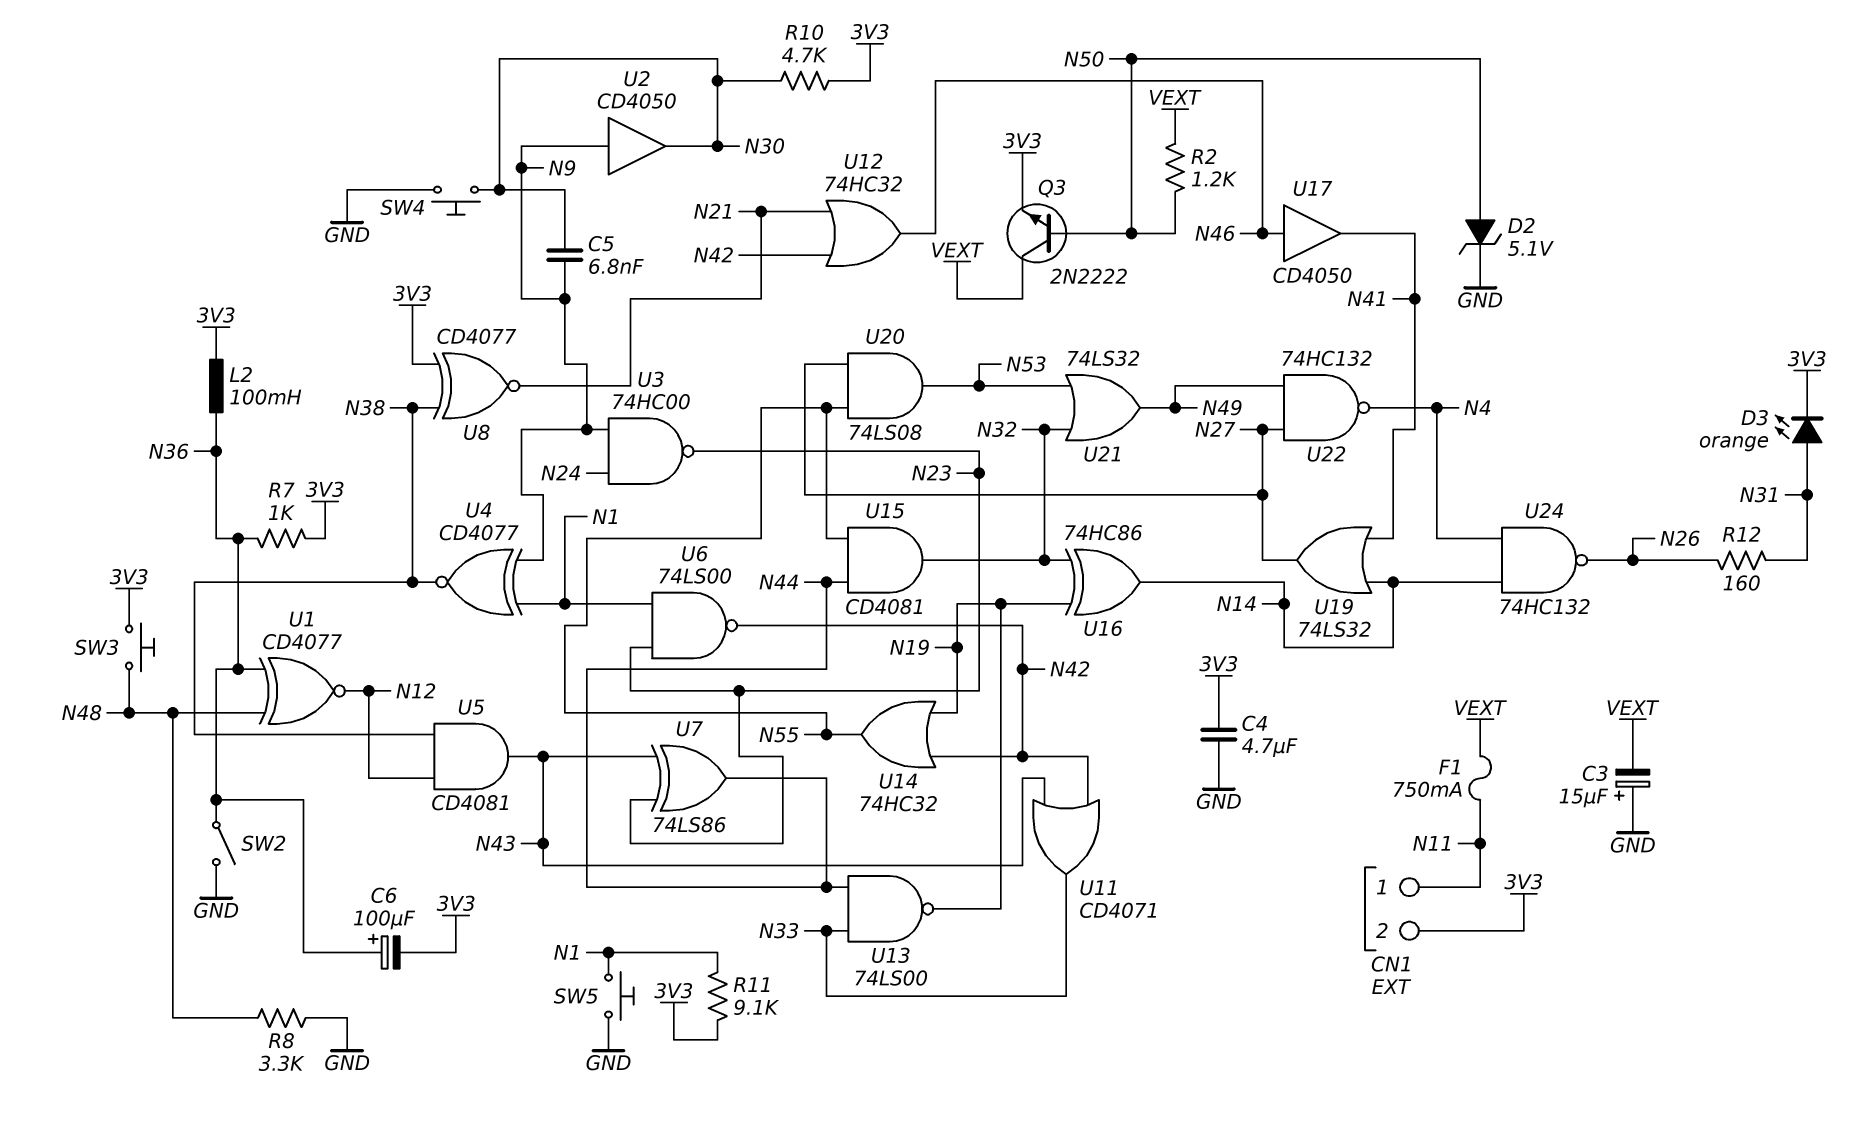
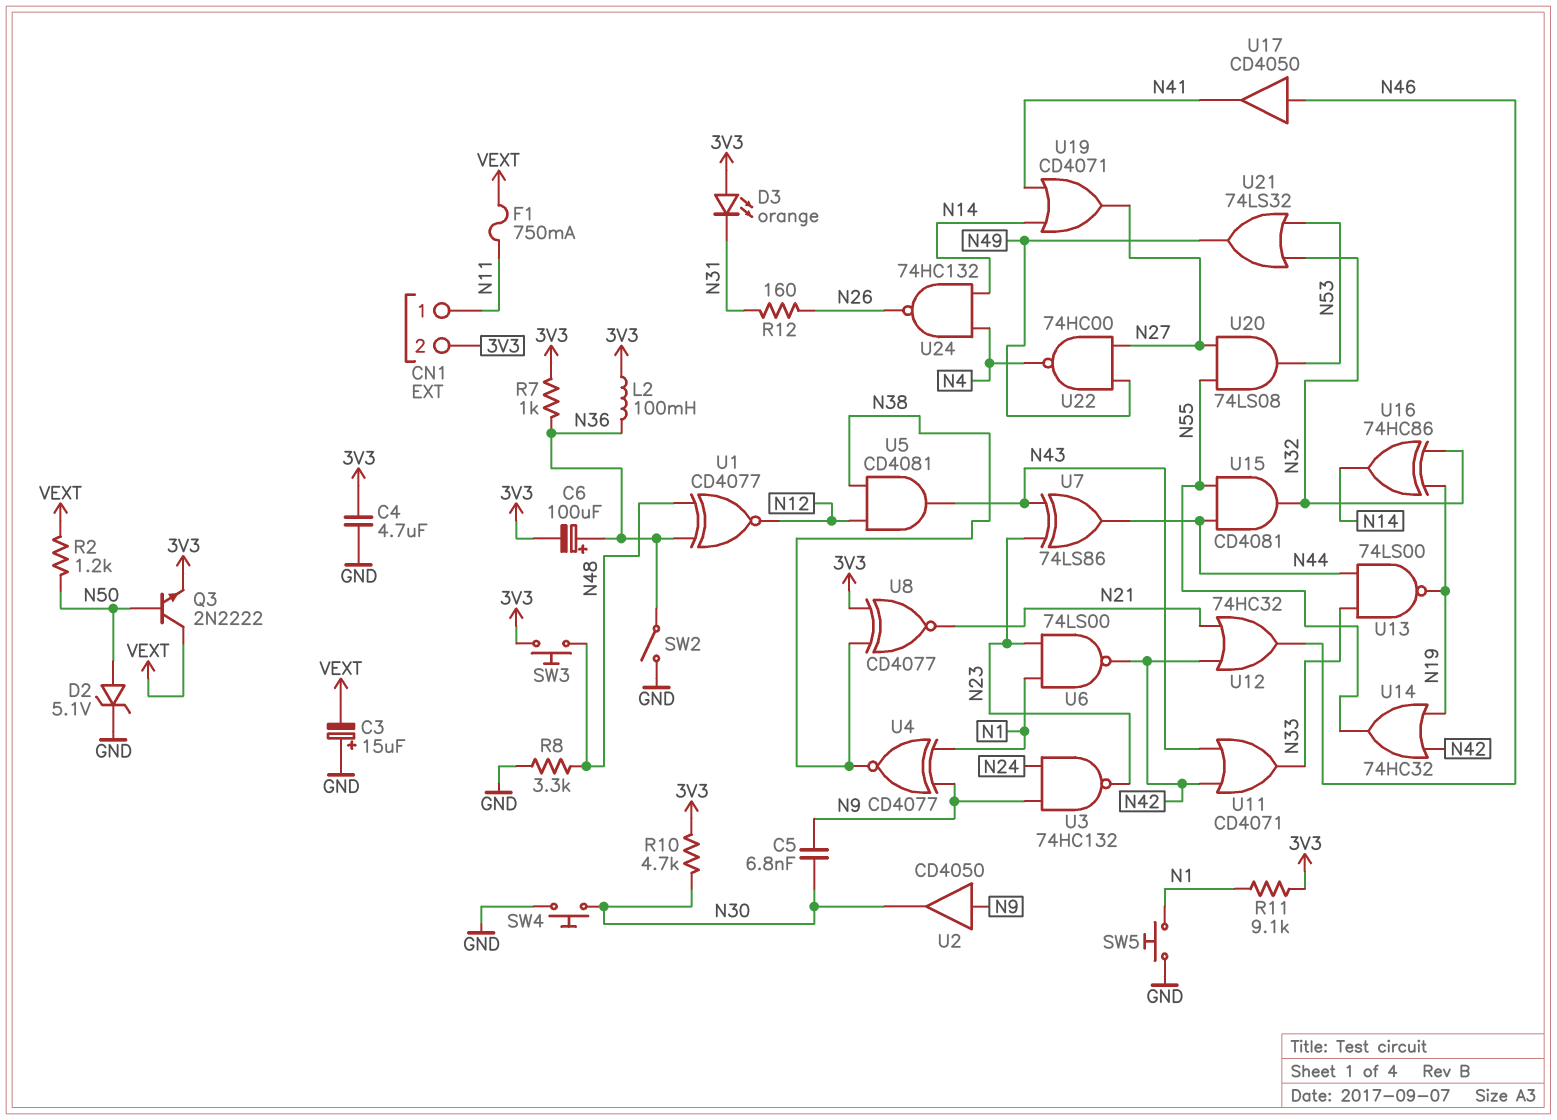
D3: LED orange (A N31, K 3V3) -> LED orange (A 3V3, K N31)
U3: NAND 74HC00 (in N9, in N24, out N23) -> NAND 74HC132 (in N9, in N24, out N23)
U19: OR 74LS32 (in N14, in N41, out N27) -> OR CD4071 (in N14, in N41, out N27)
U22: NAND 74HC132 (in N27, in N49, out N4) -> NAND 74HC00 (in N27, in N49, out N4)

